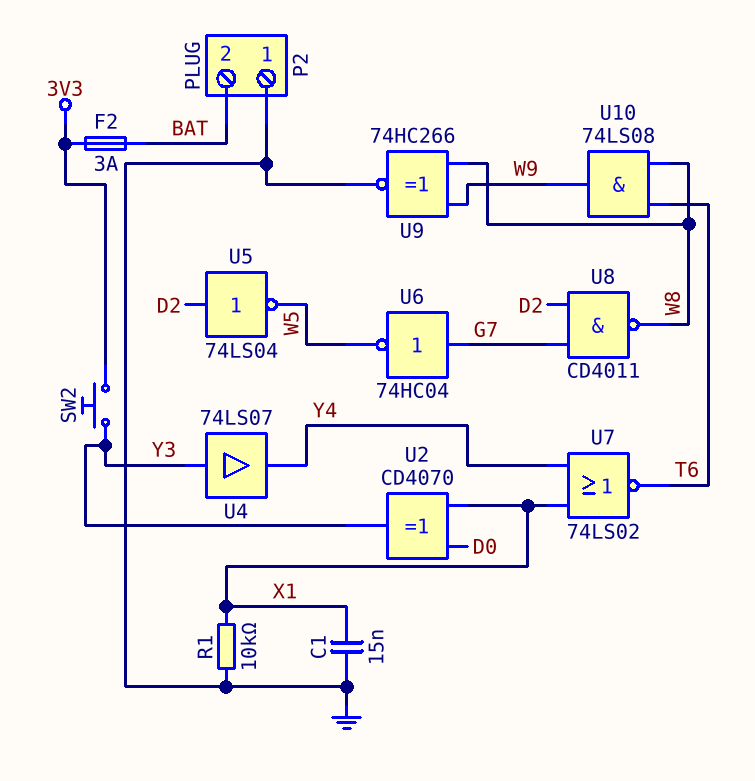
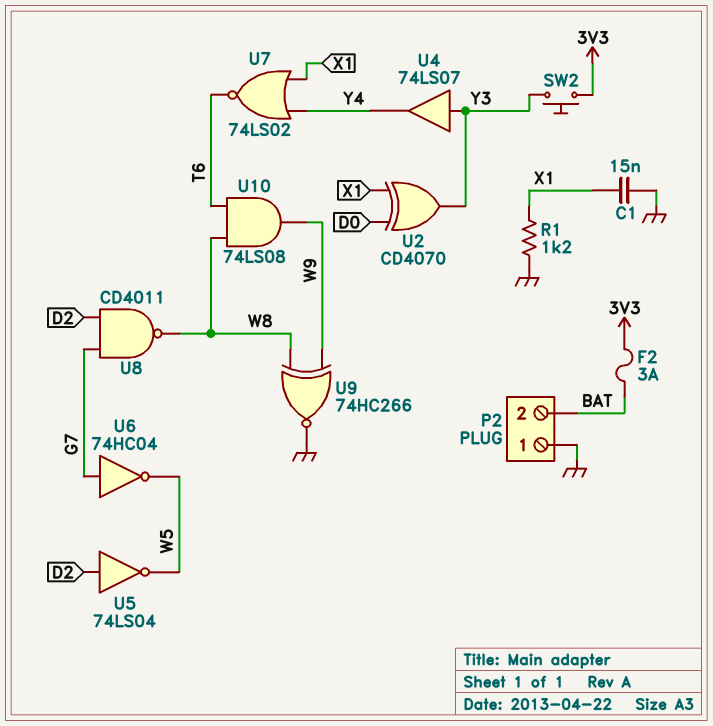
R1: 10k (GND, X1) -> 1.2k (GND, X1)

